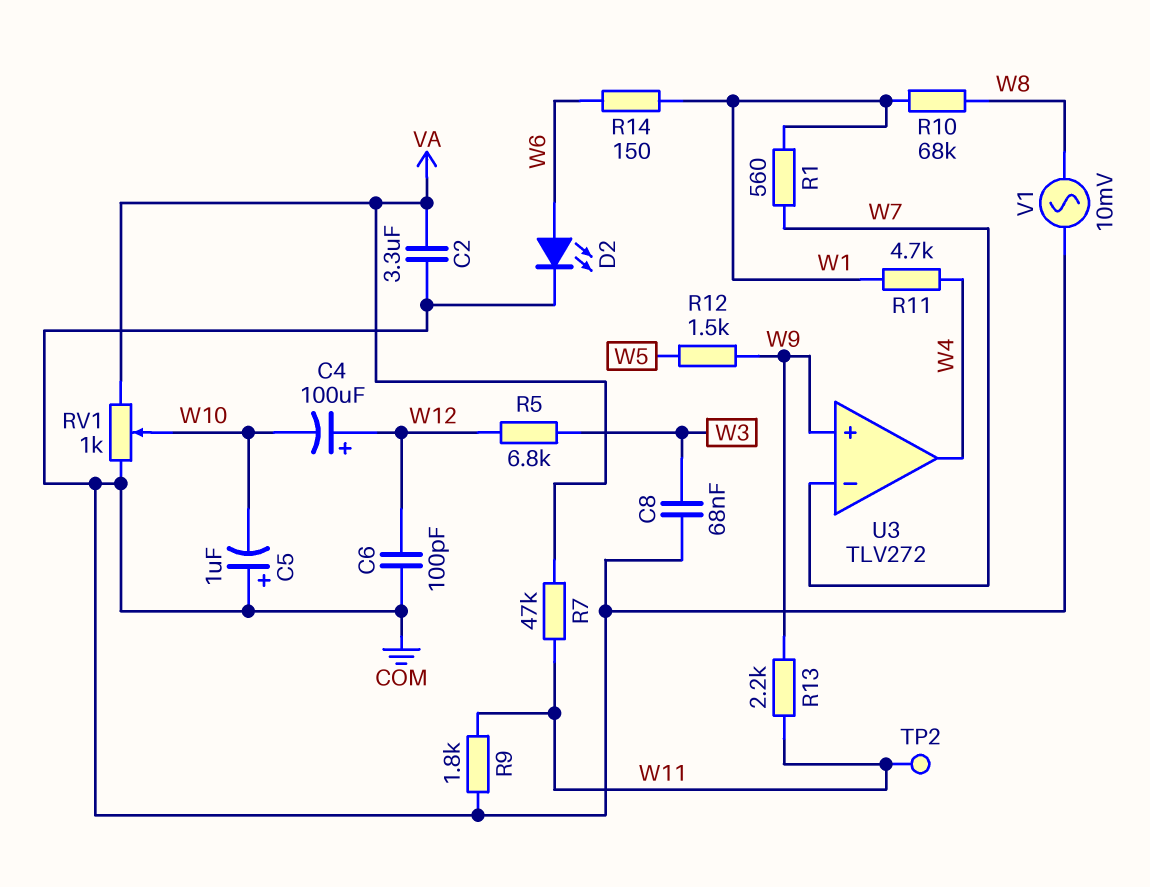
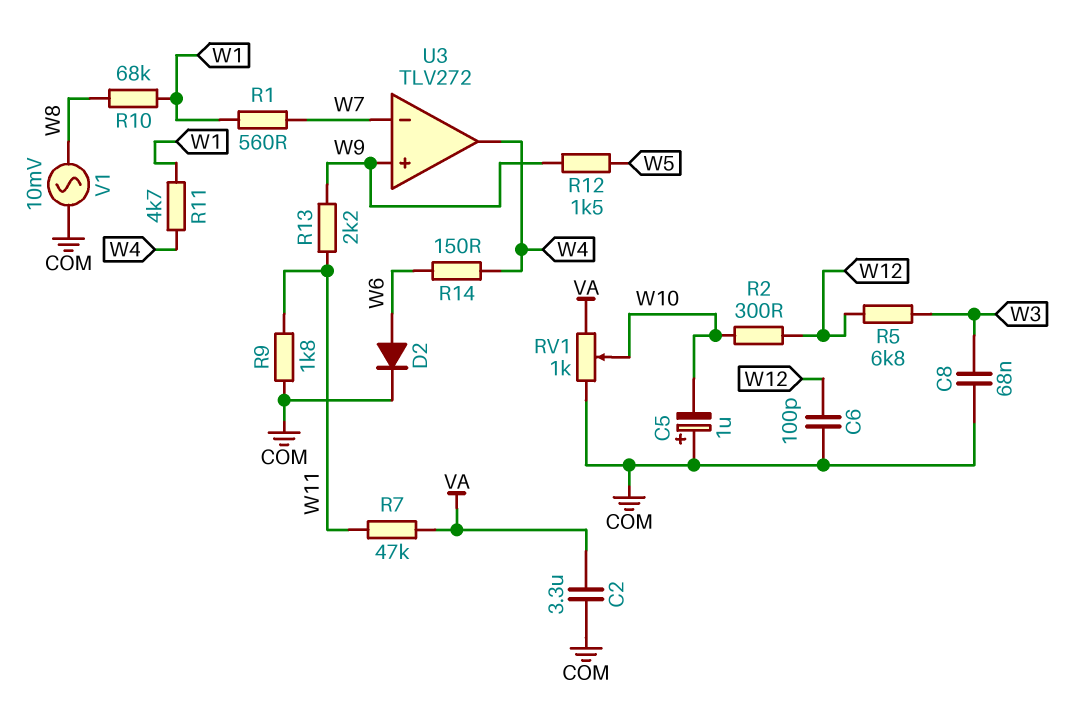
C4: 100uF (plus W12, minus W10) -> none
D2: LED (A W6, K COM) -> diode (A W6, K COM)
R2: none -> 300 (W10, W12)
R14: 150 (W1, W6) -> 150 (W4, W6)
TP2: test point (W11) -> none

